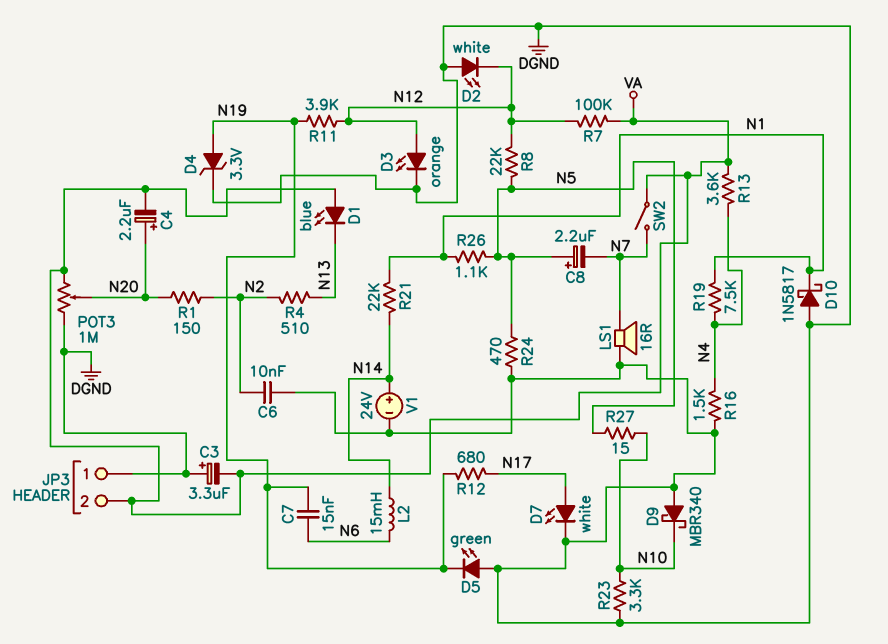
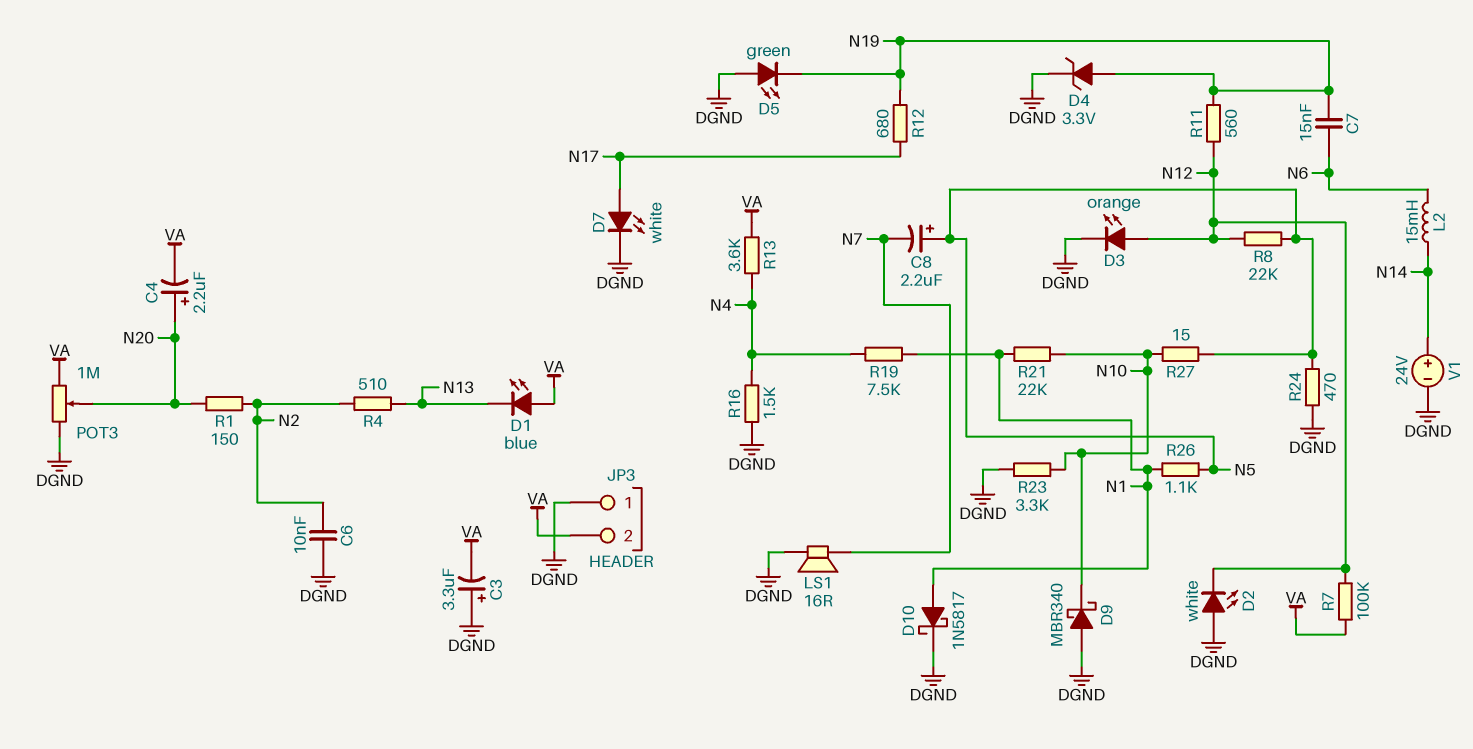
D10: schottky 1N5817 (A DGND, K N1) -> schottky 1N5817 (A N1, K DGND)
R11: 3.9k (N12, N19) -> 560 (N12, N19)
R21: 22k (N1, N14) -> 22k (N1, N10)
SW2: switch (N7, VA) -> none

